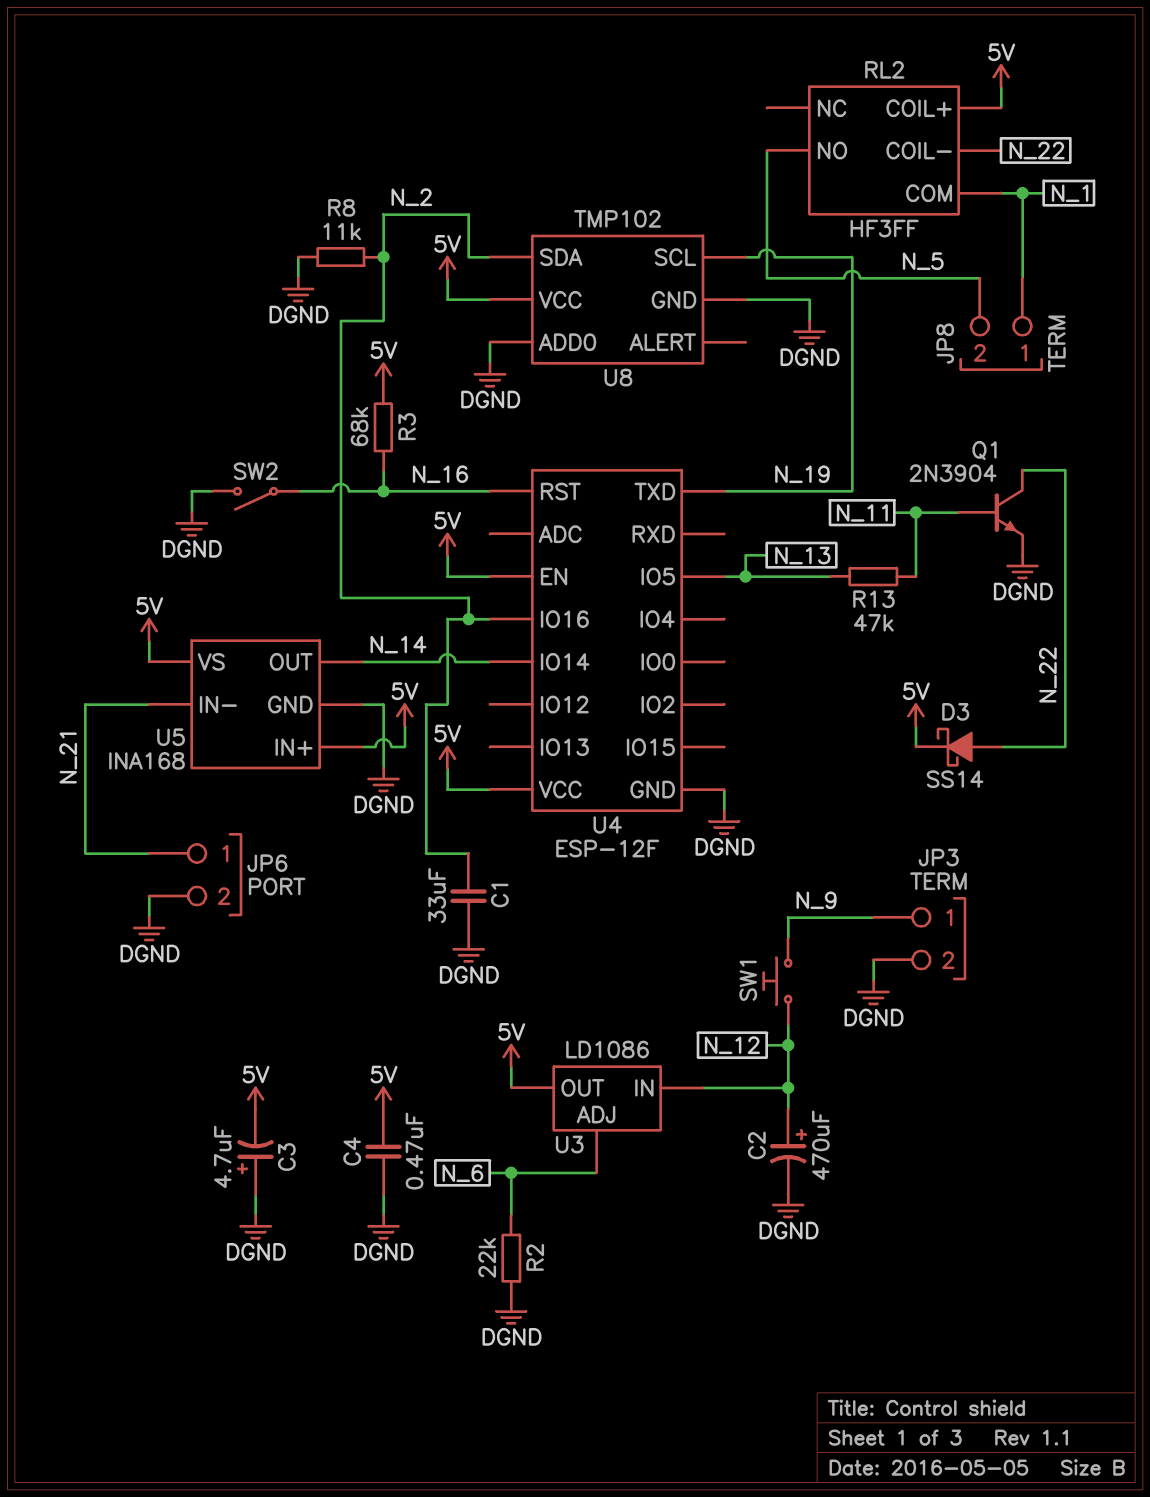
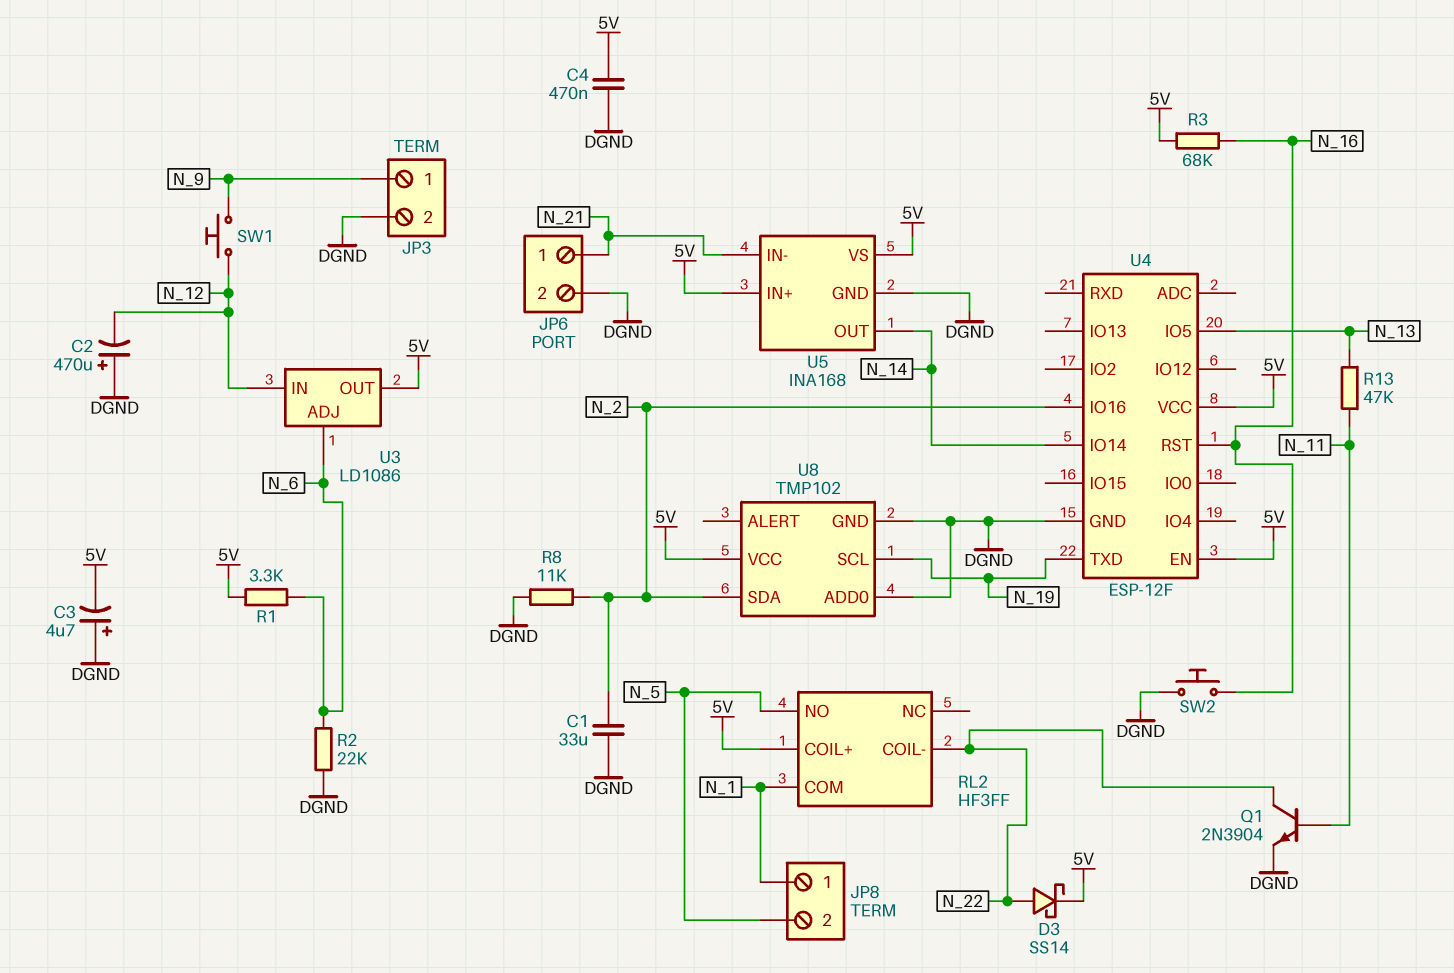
C2: 470uF (plus N_12, minus DGND) -> 470uF (plus DGND, minus N_12)
R1: none -> 3.3k (5V, N_6)
SW2: switch (DGND, N_16) -> button (DGND, N_16)

